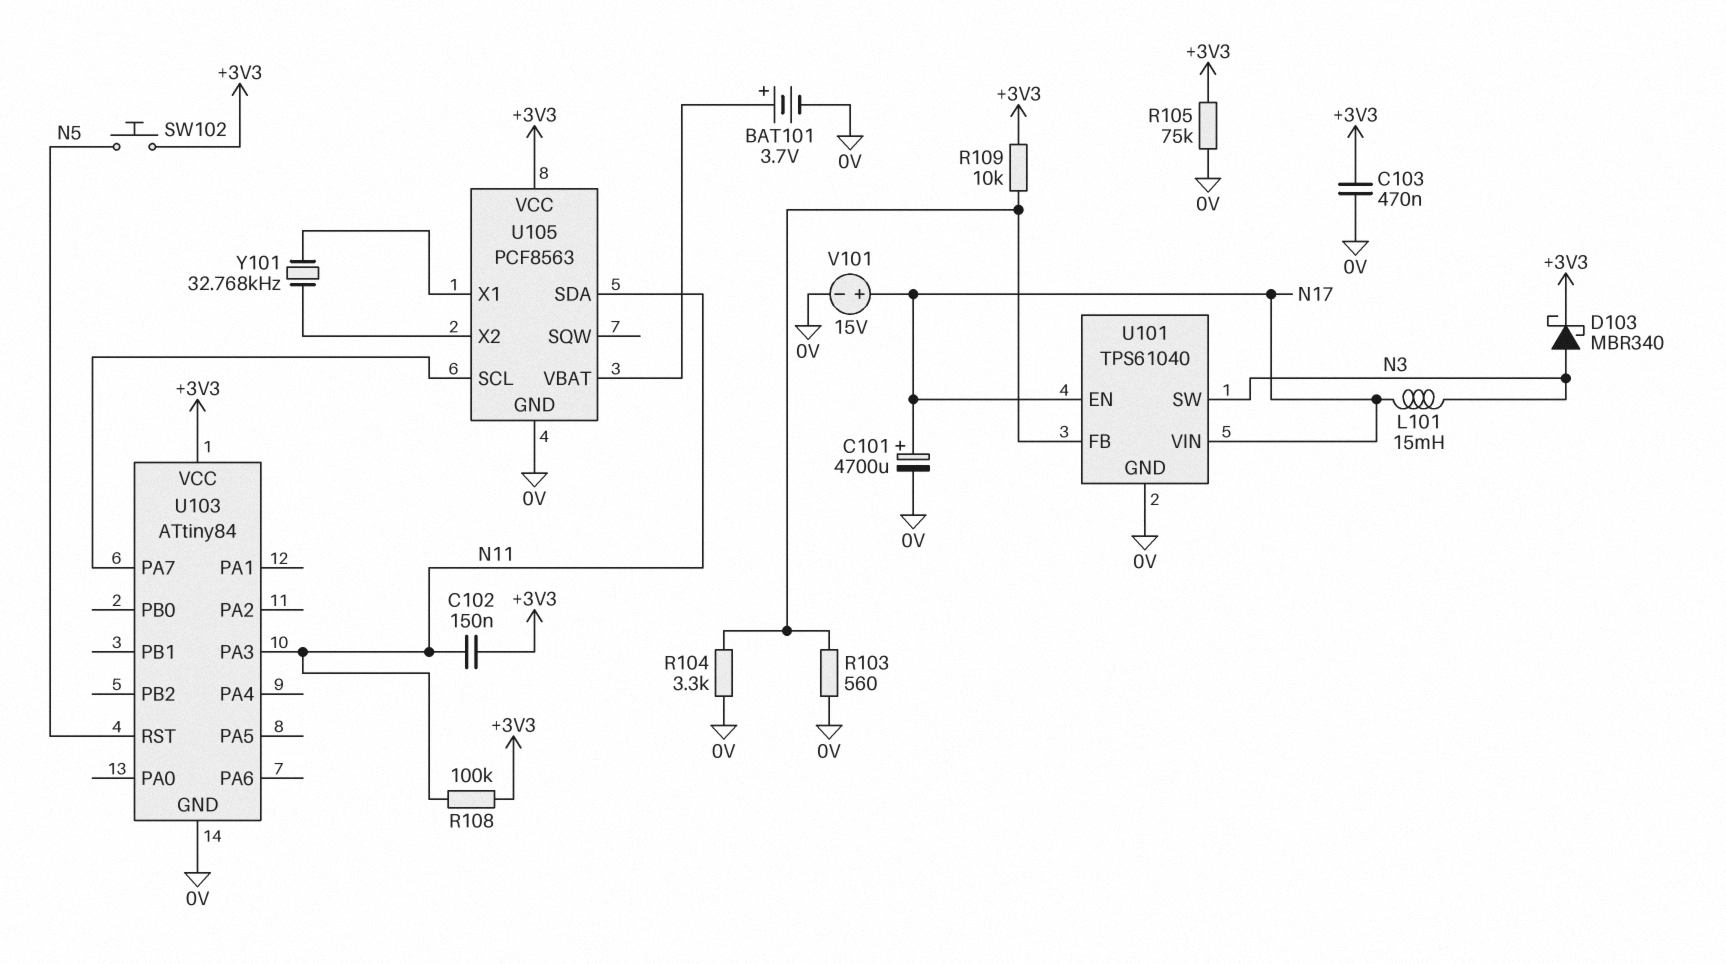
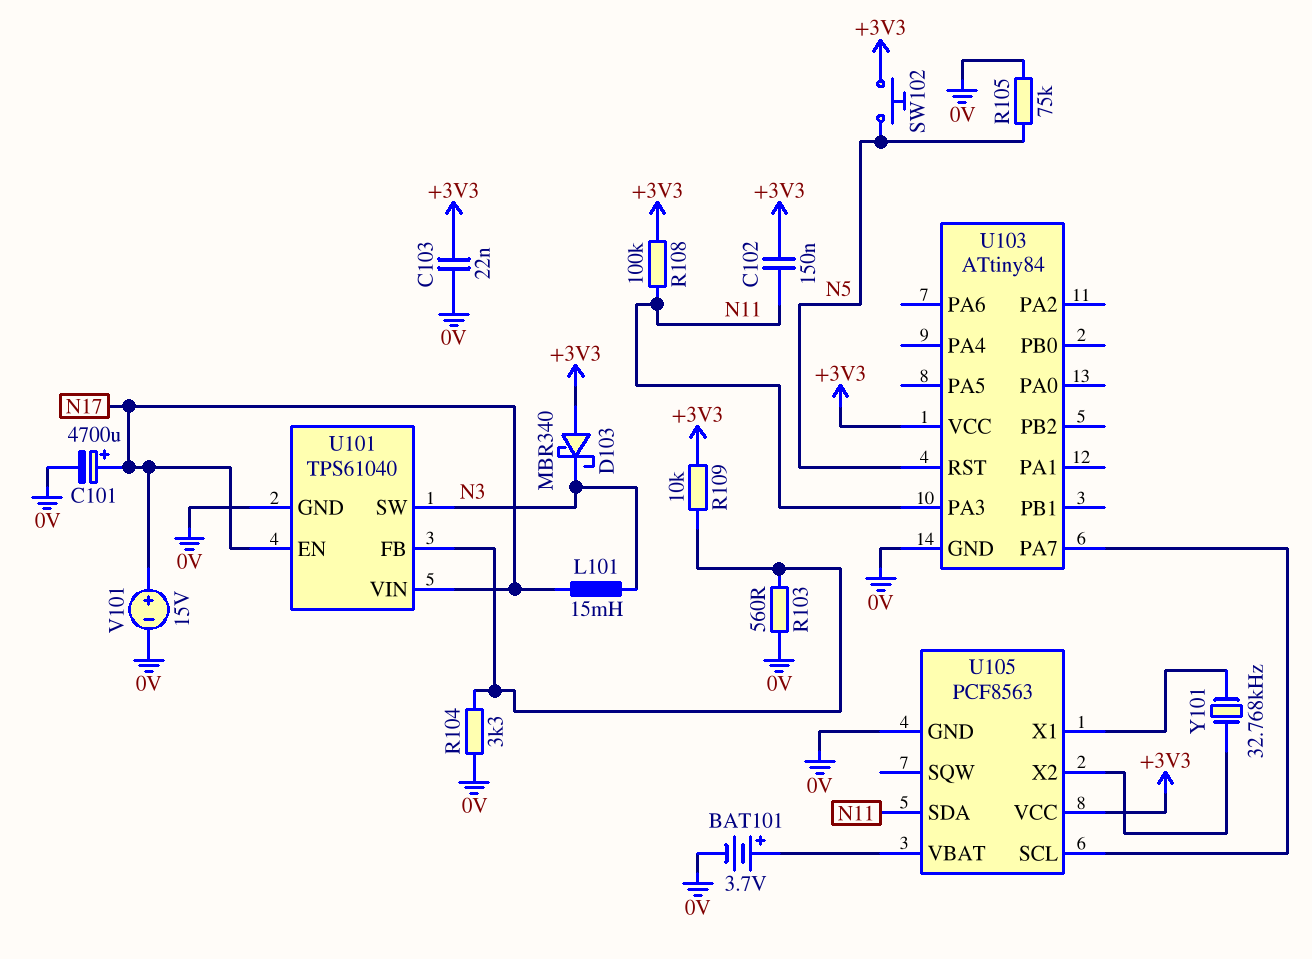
C103: 470nF (+3V3, 0V) -> 22nF (+3V3, 0V)
D103: schottky MBR340 (A N3, K +3V3) -> schottky MBR340 (A +3V3, K N3)
R105: 75k (+3V3, 0V) -> 75k (0V, N5)

